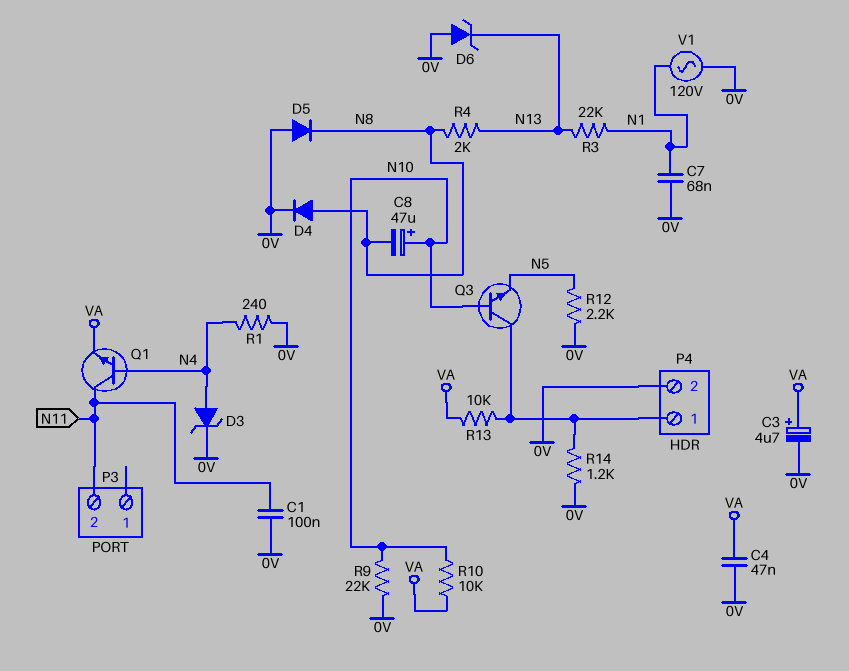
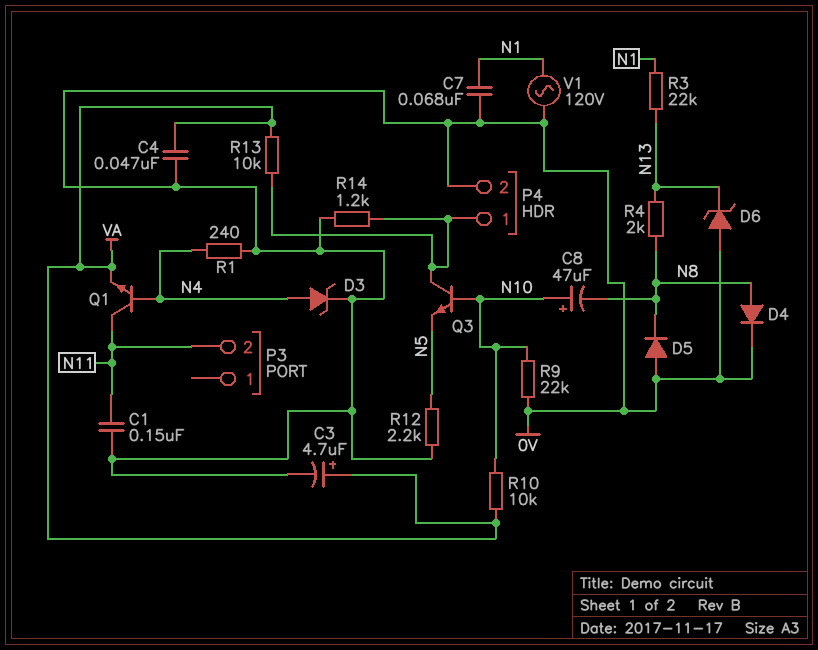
C1: 100nF (0V, N11) -> 150nF (0V, N11)

